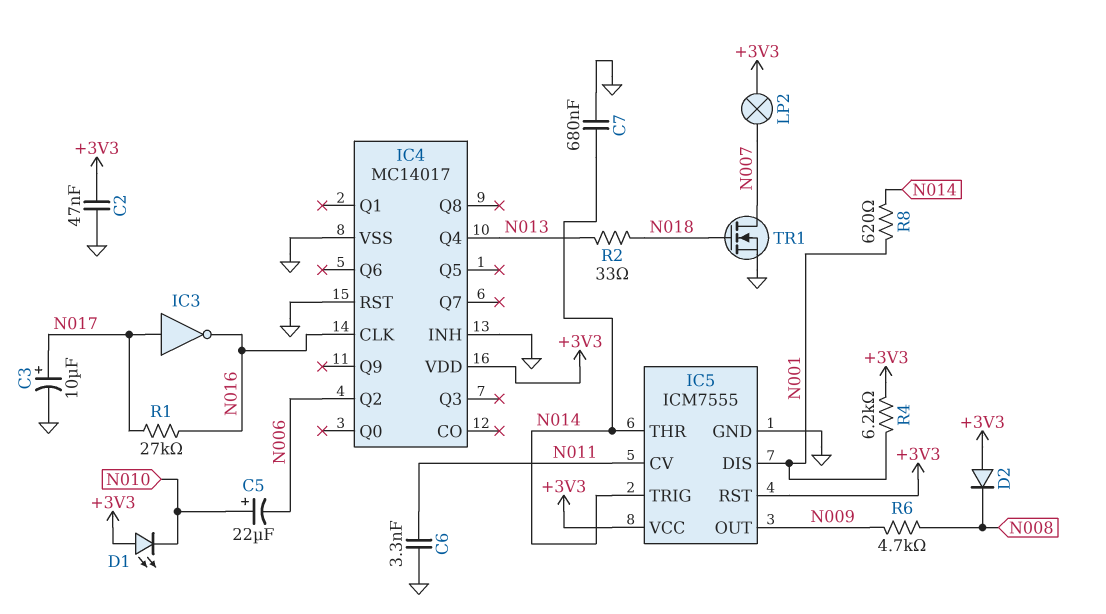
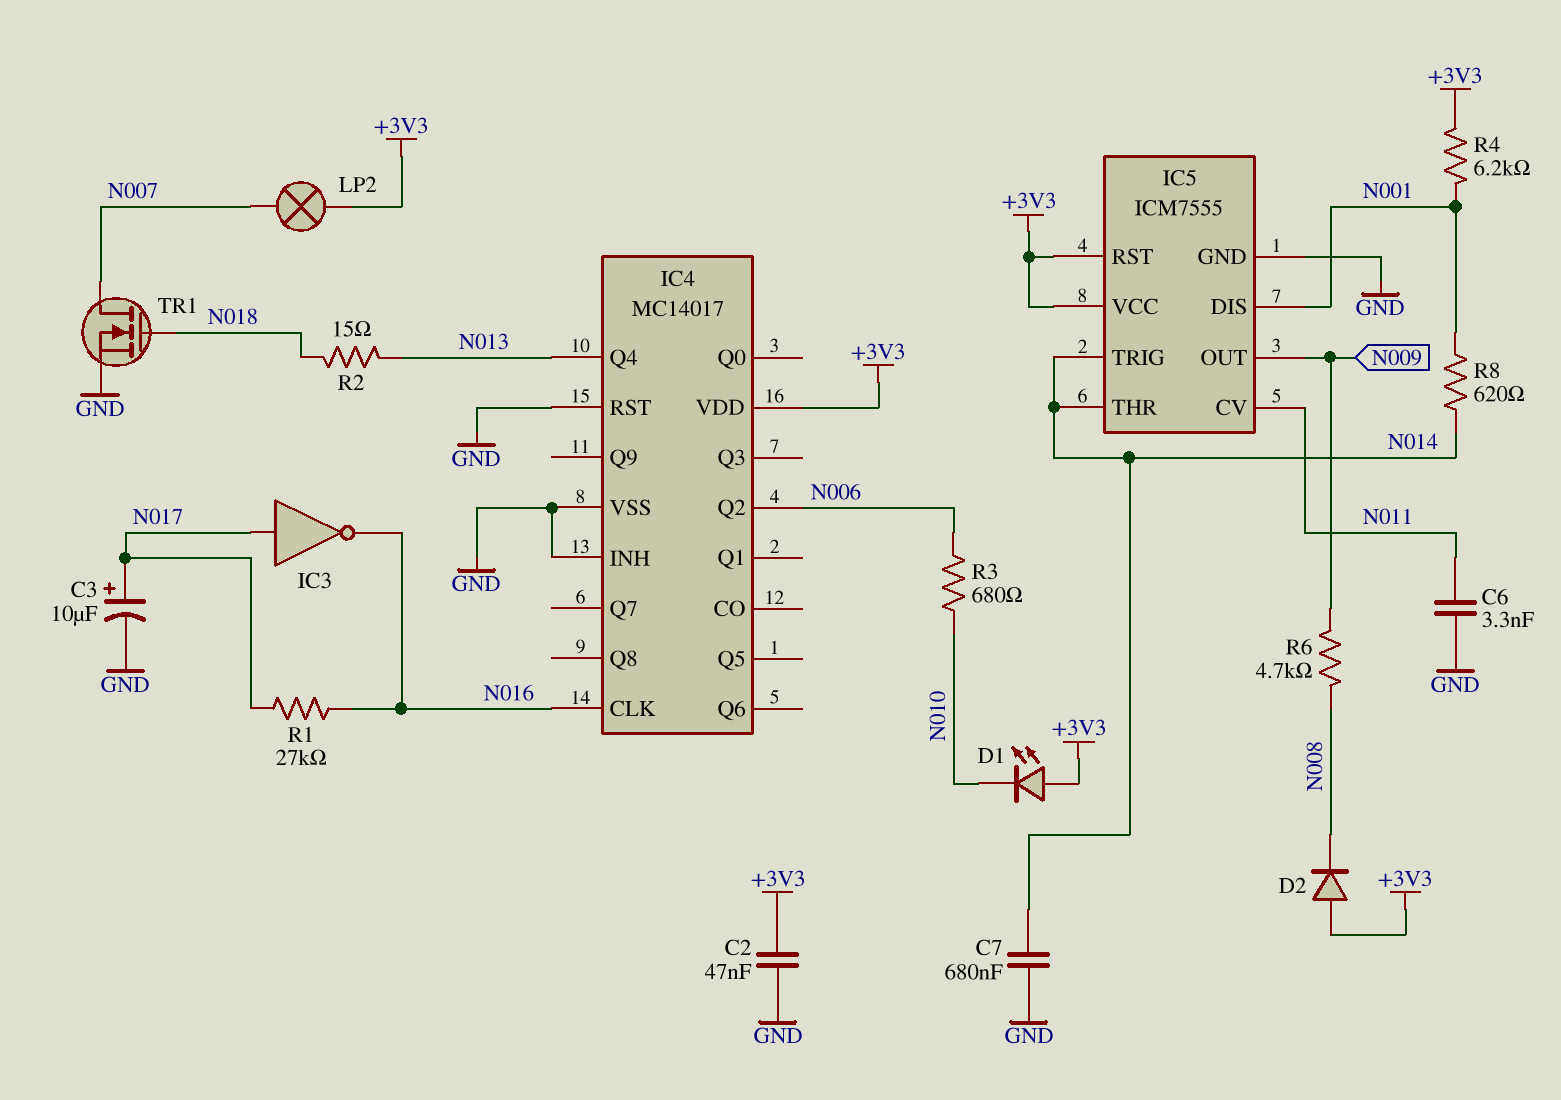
C5: 22uF (plus N010, minus N006) -> none
R2: 33 (N013, N018) -> 15 (N013, N018)
R3: none -> 680 (N006, N010)

